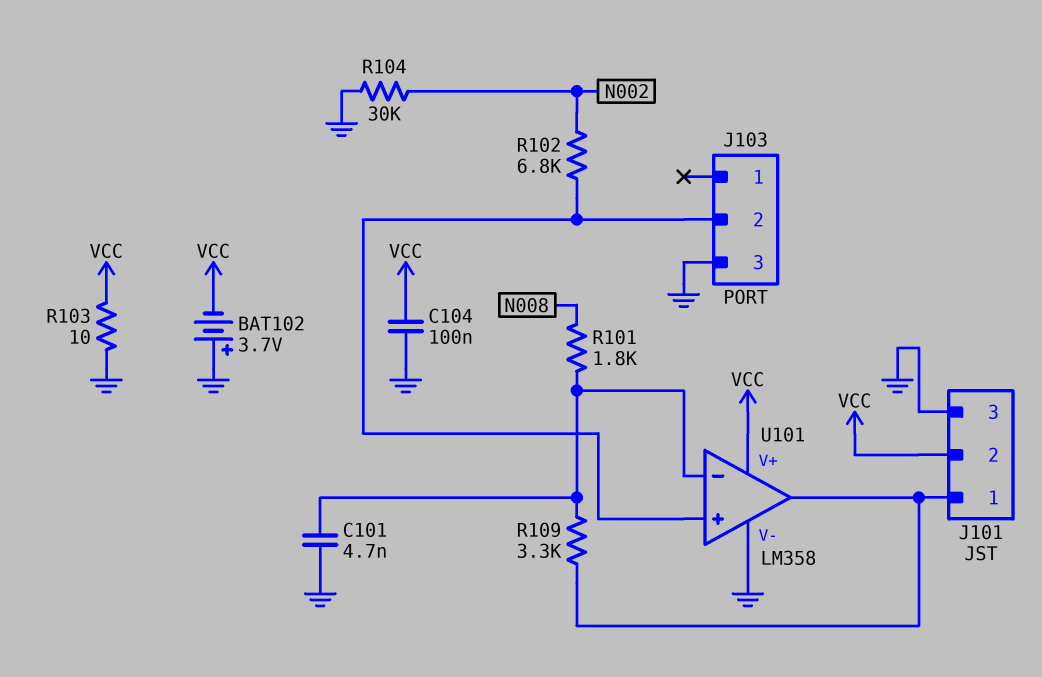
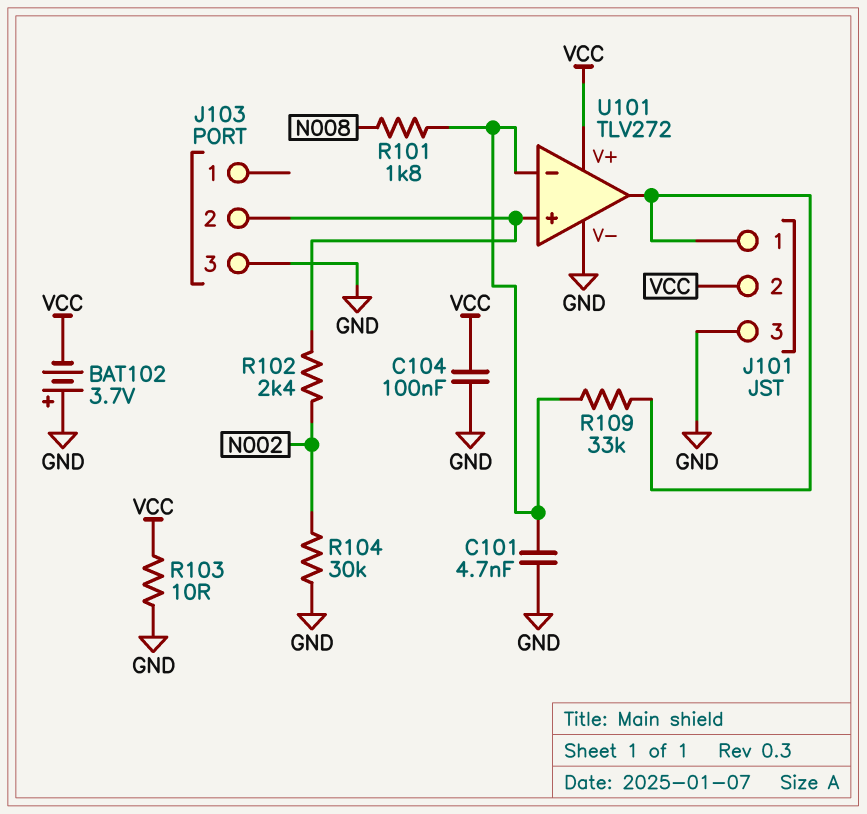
R102: 6.8k (J103/2, N002) -> 2.4k (J103/2, N002)
R109: 3.3k (J101/1, U101/in-) -> 33k (J101/1, U101/in-)
U101: LM358 -> TLV272

